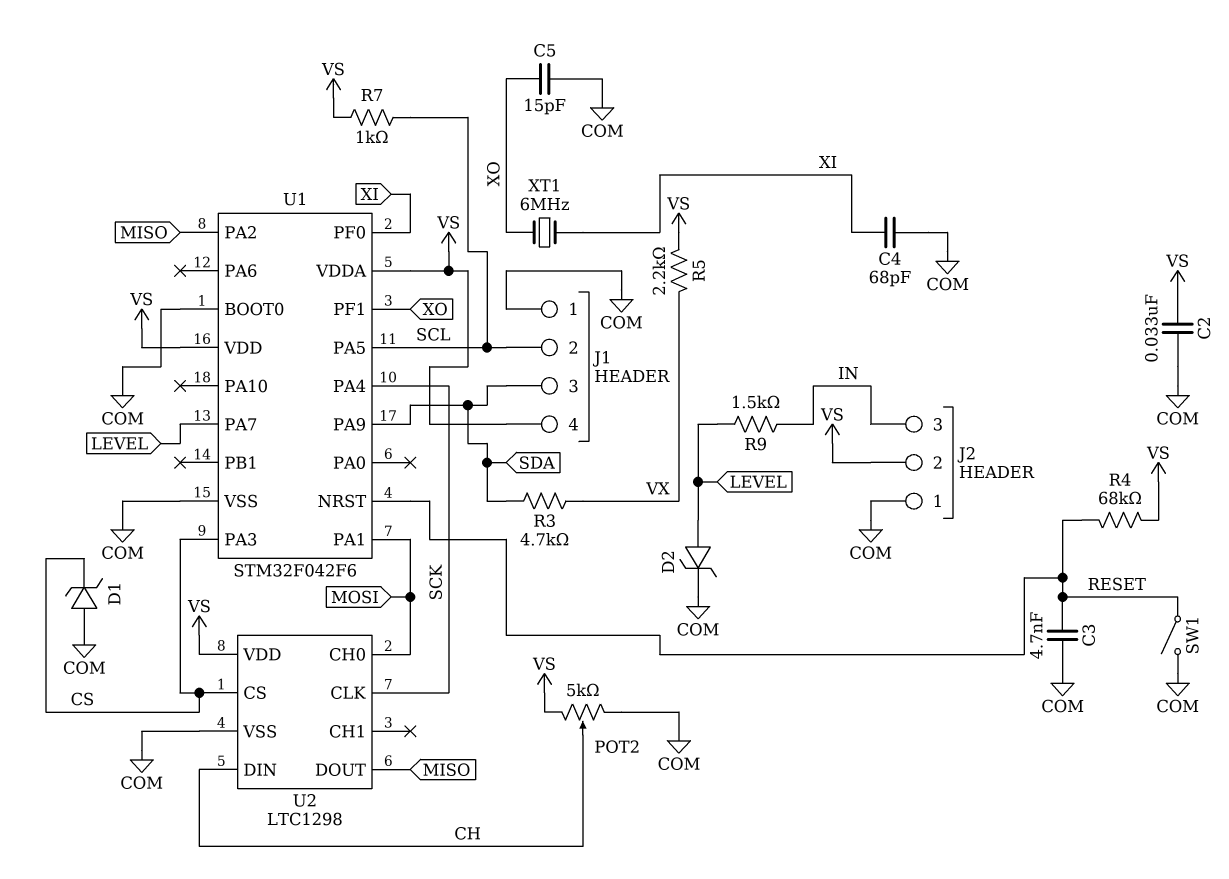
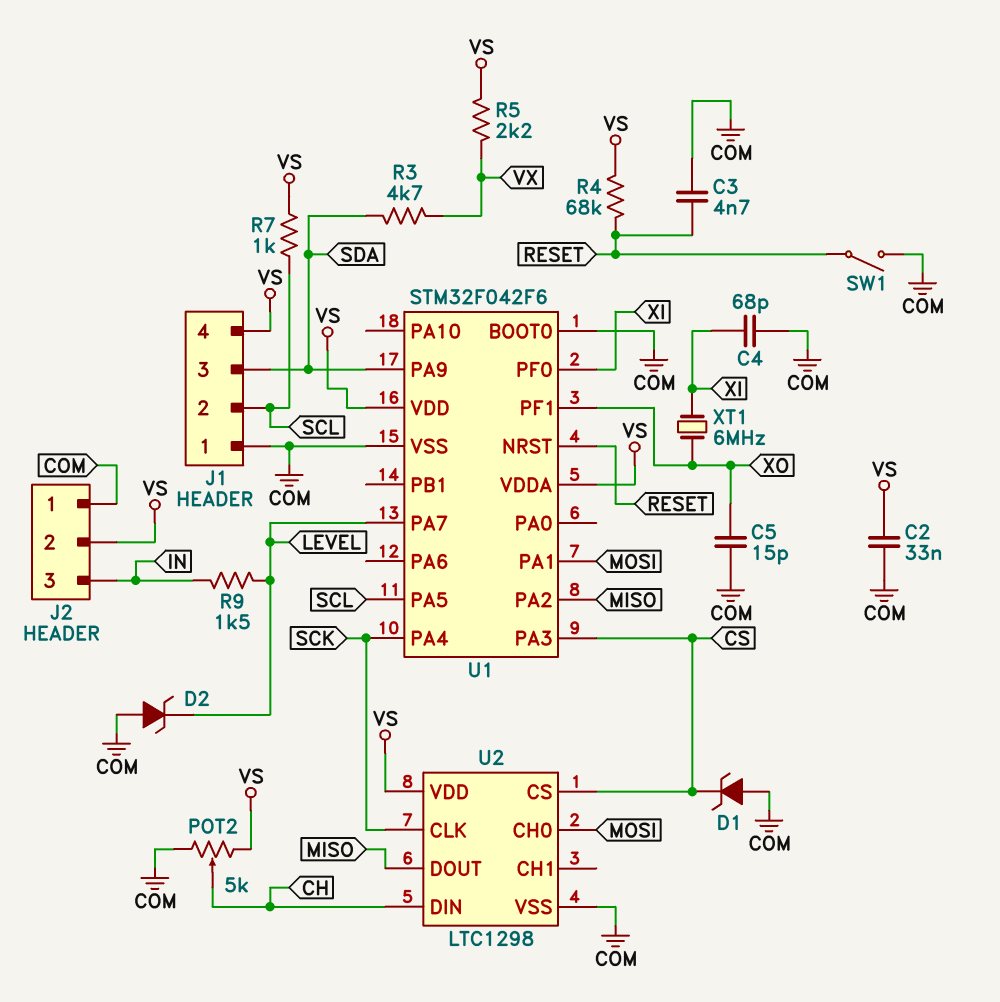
D2: zener (A LEVEL, K COM) -> zener (A COM, K LEVEL)

